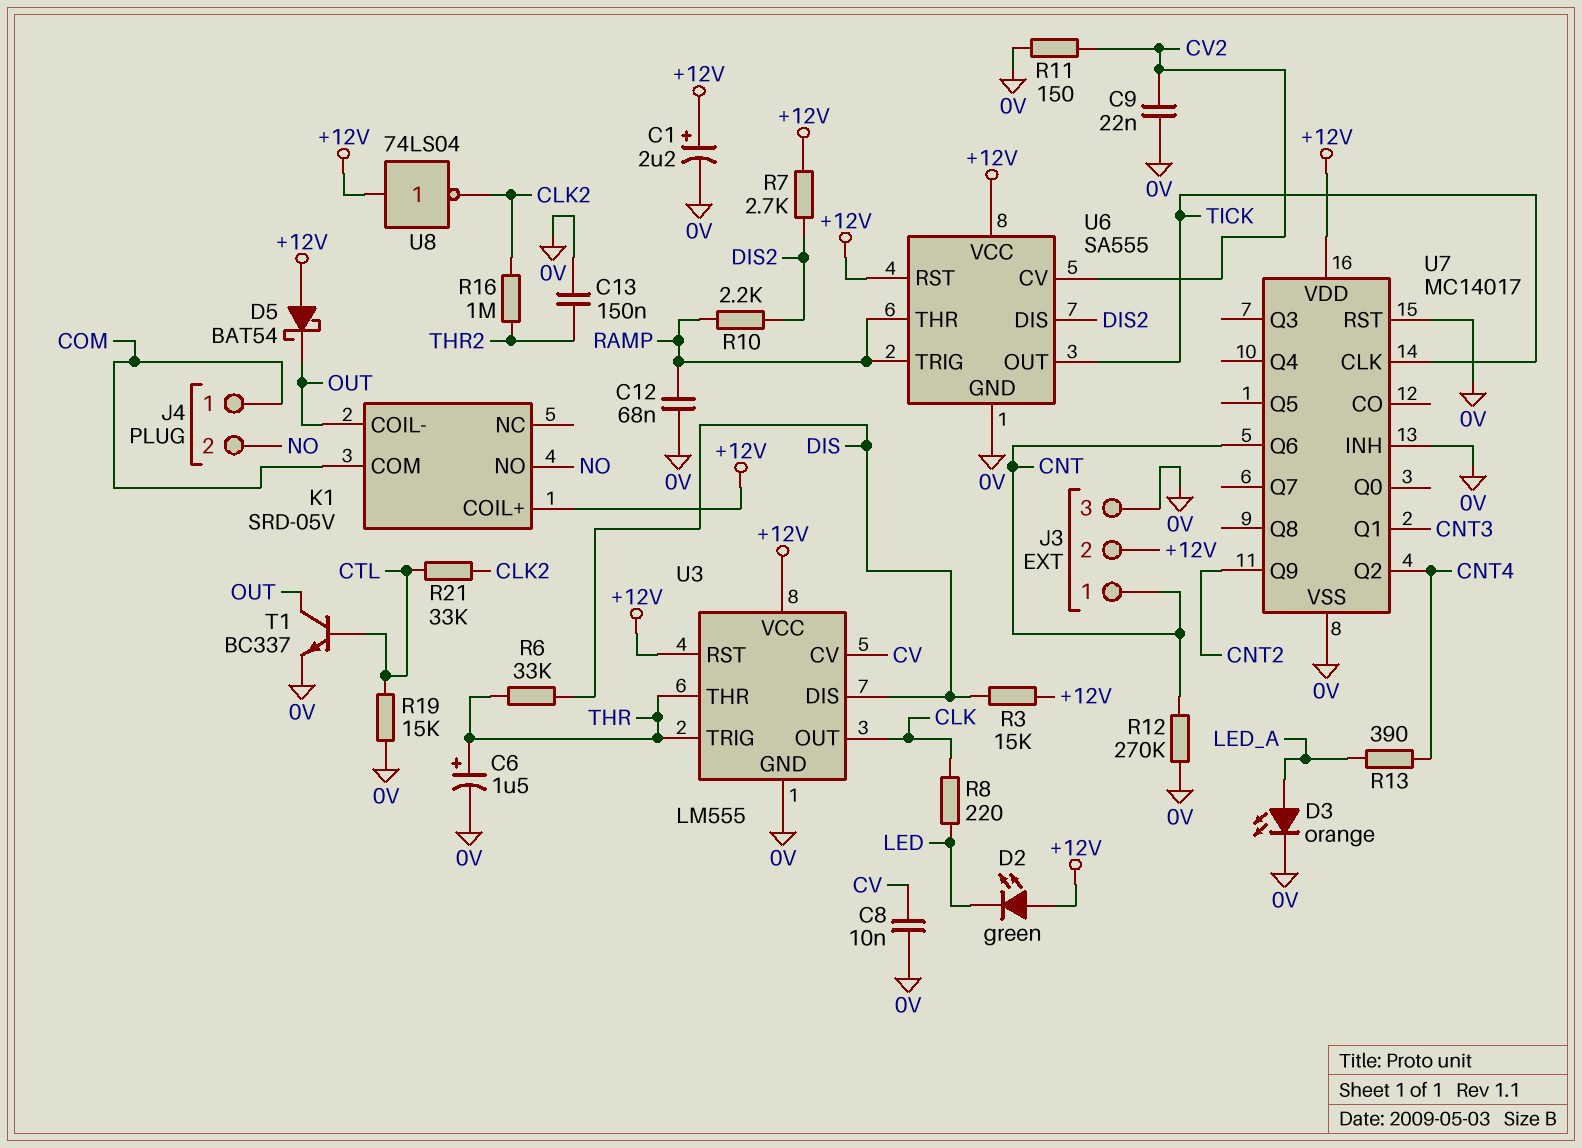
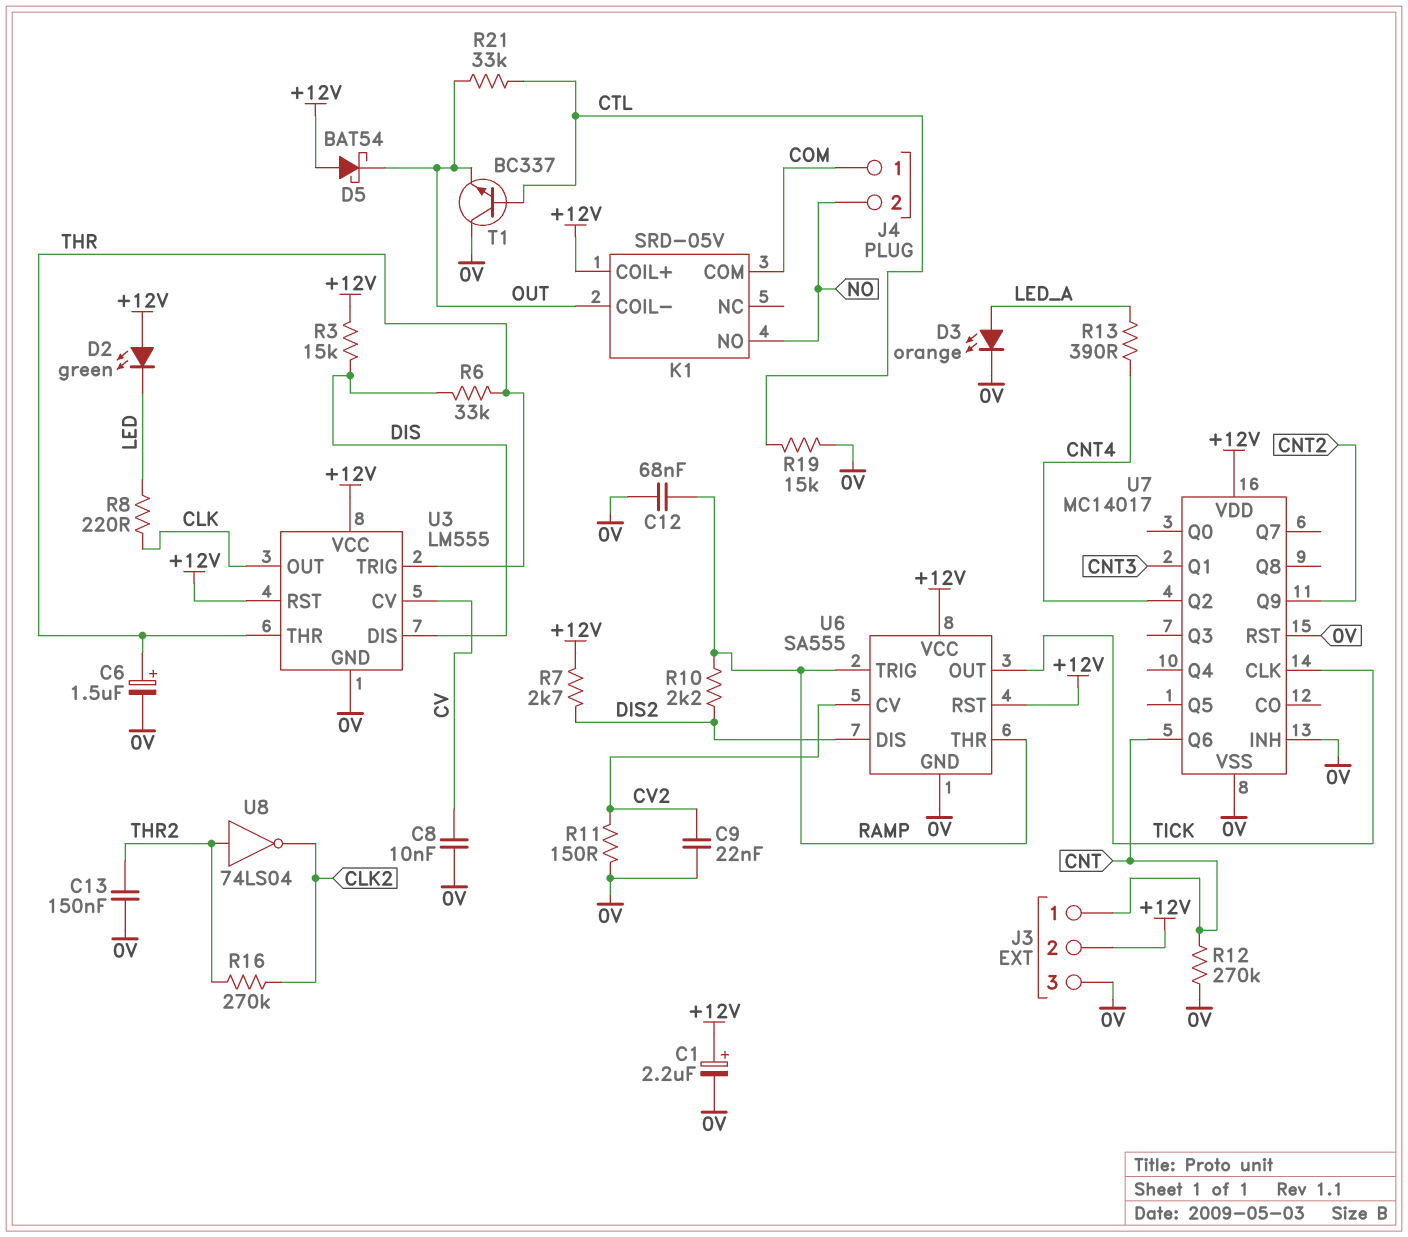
R16: 1M (CLK2, THR2) -> 270k (CLK2, THR2)
R21: 33k (CLK2, CTL) -> 33k (CTL, OUT)
T1: NPN BC337 (B CTL, C OUT, E 0V) -> NPN BC337 (B CTL, C 0V, E OUT)
U8: NOT 74LS04 (in +12V, out CLK2) -> NOT 74LS04 (in THR2, out CLK2)

